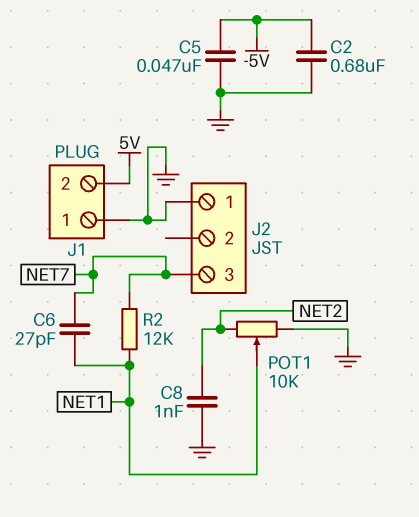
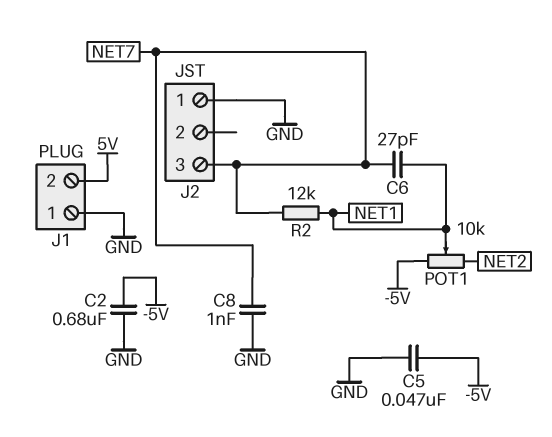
C8: 1nF (GND, NET2) -> 1nF (GND, NET7)
POT1: 10k (GND, NET2, wiper NET1) -> 10k (-5V, NET2, wiper NET1)

